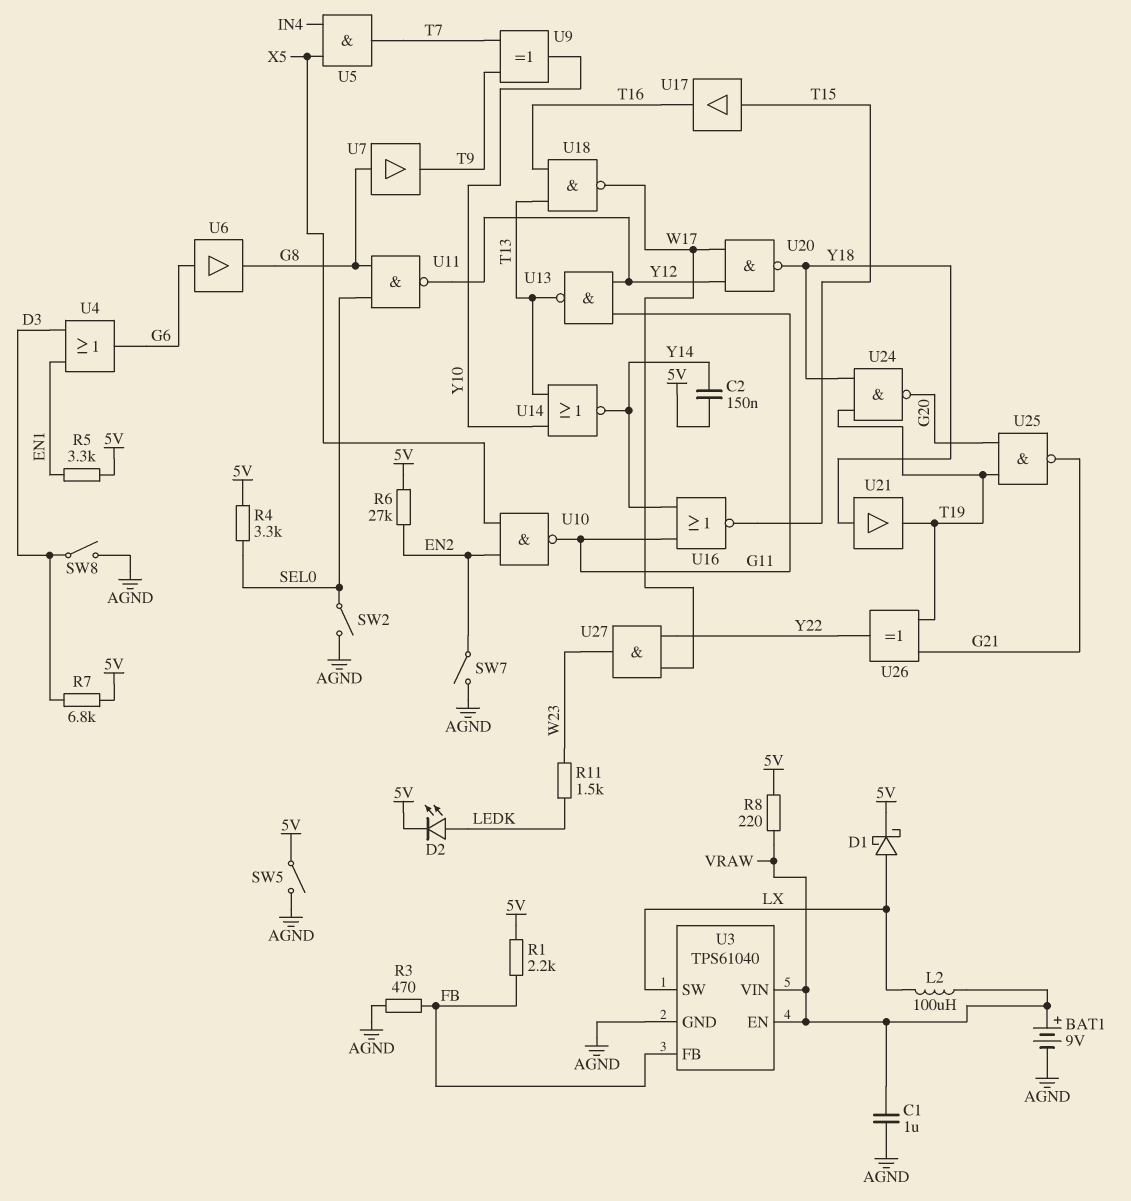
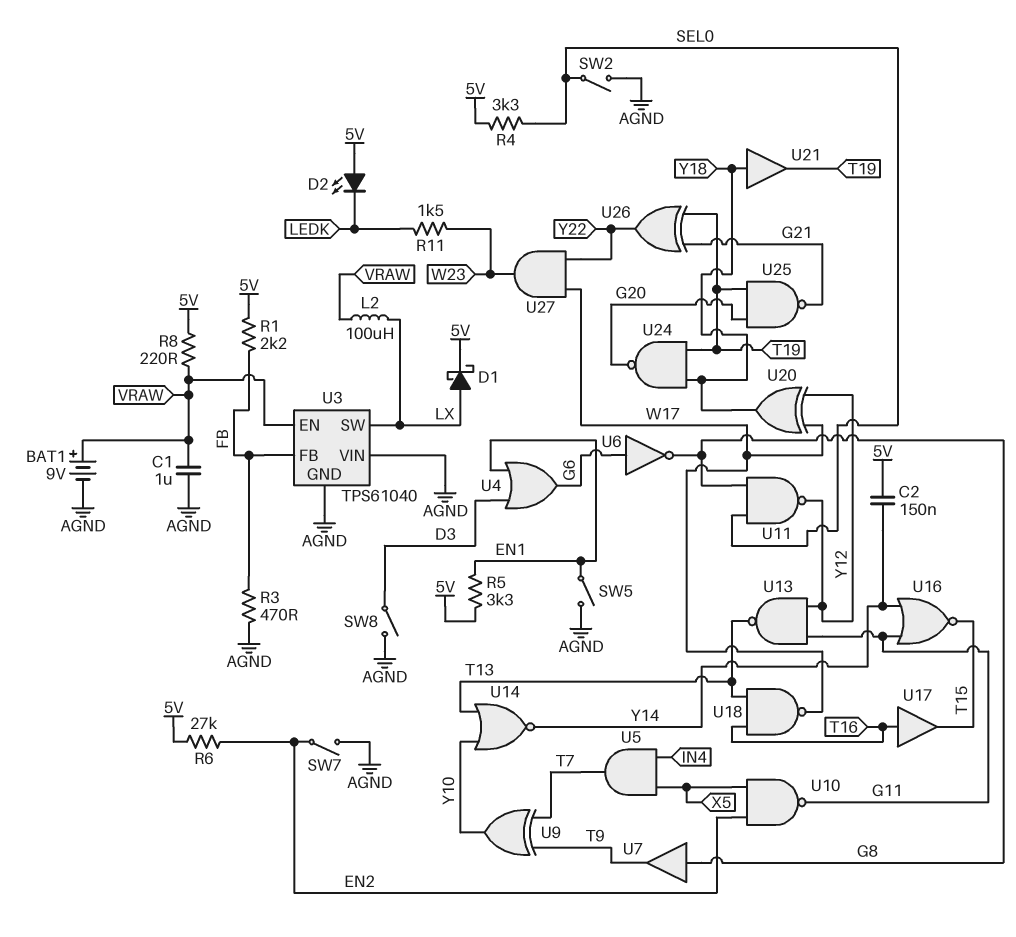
D2: LED (A LEDK, K 5V) -> LED (A 5V, K LEDK)
R7: 6.8k (5V, D3) -> none
SW5: switch (5V, AGND) -> switch (AGND, EN1)
U3 pin VIN: VRAW -> AGND
U6: buffer (in G6, out G8) -> NOT (in G6, out G8)
U17: buffer (in T15, out T16) -> buffer (in T16, out T15)
U20: NAND (in W17, in Y12, out Y18) -> XOR (in W17, in Y12, out Y18)

